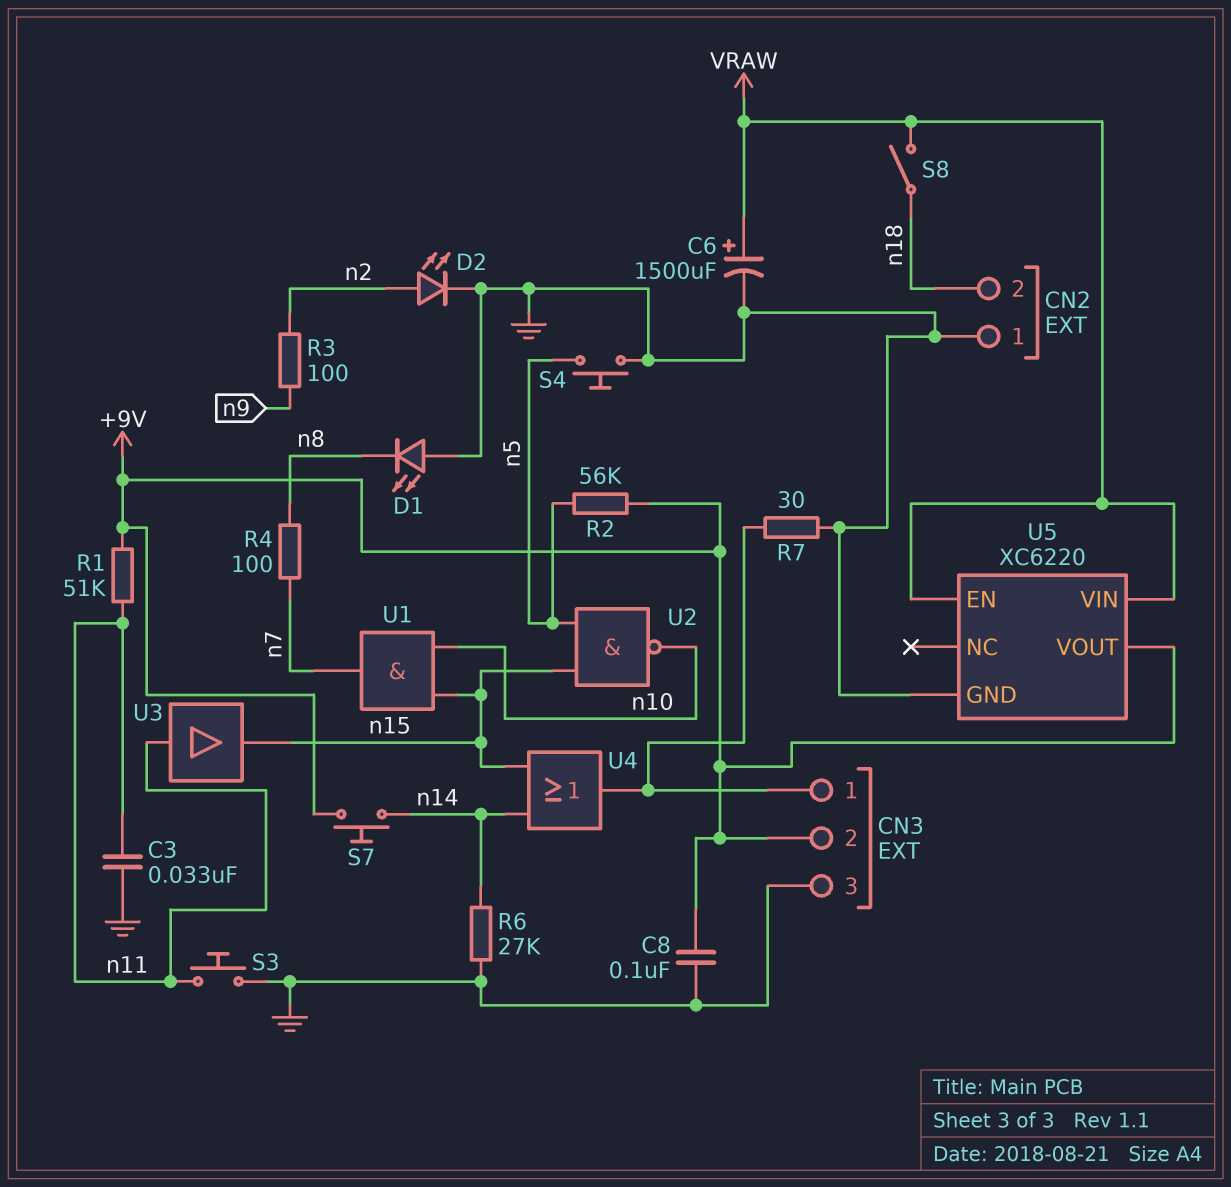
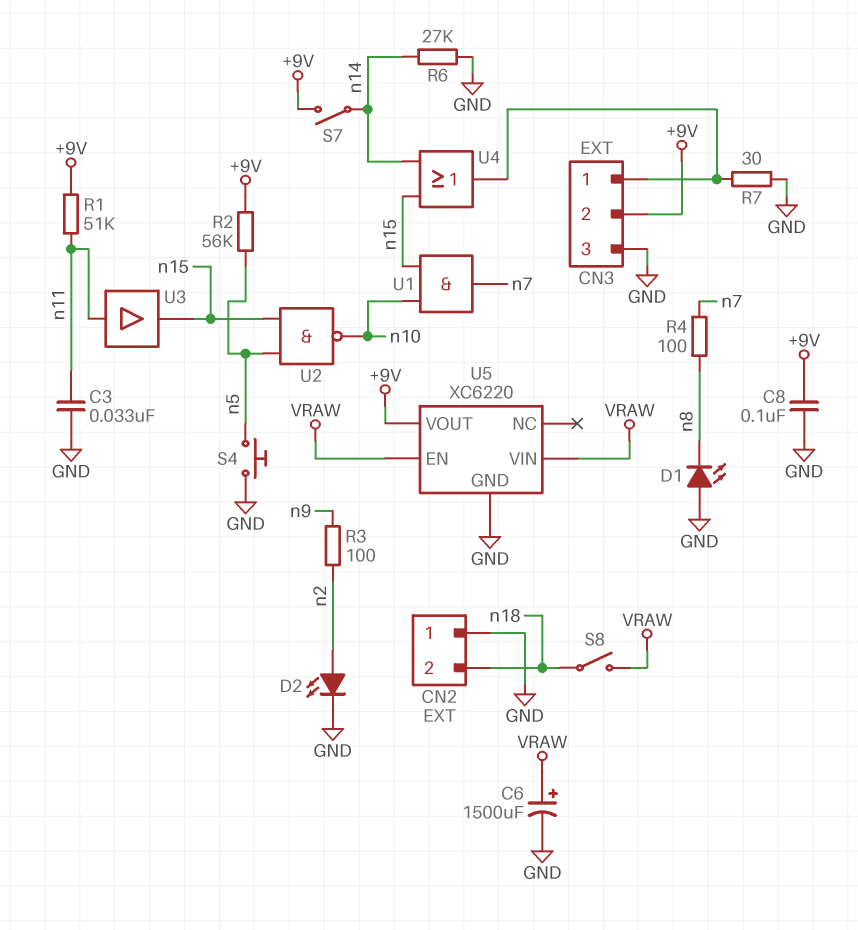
S3: button (GND, n11) -> none
S7: button (+9V, n14) -> switch (+9V, n14)

